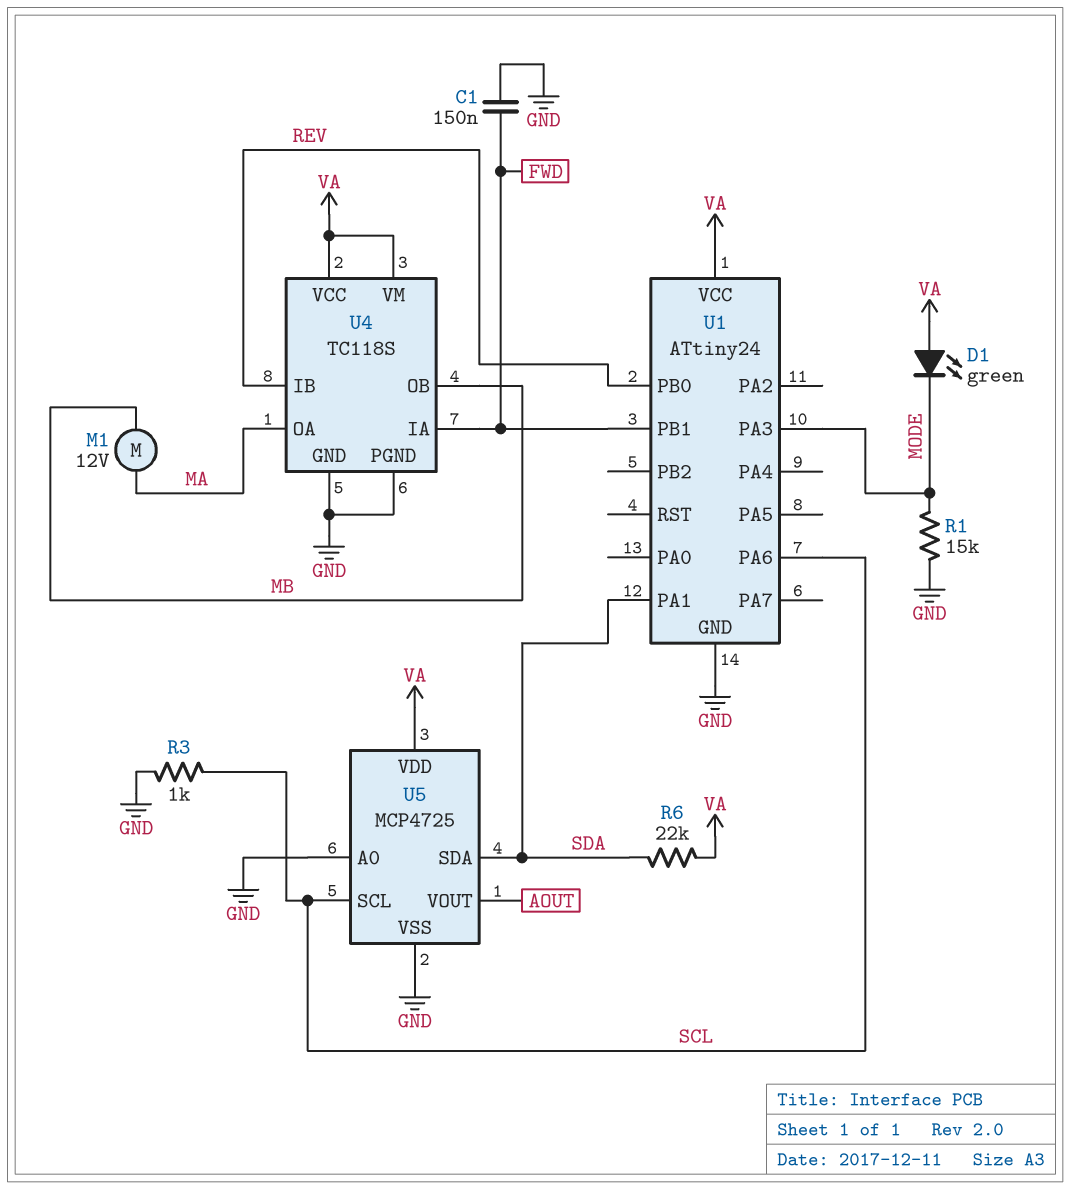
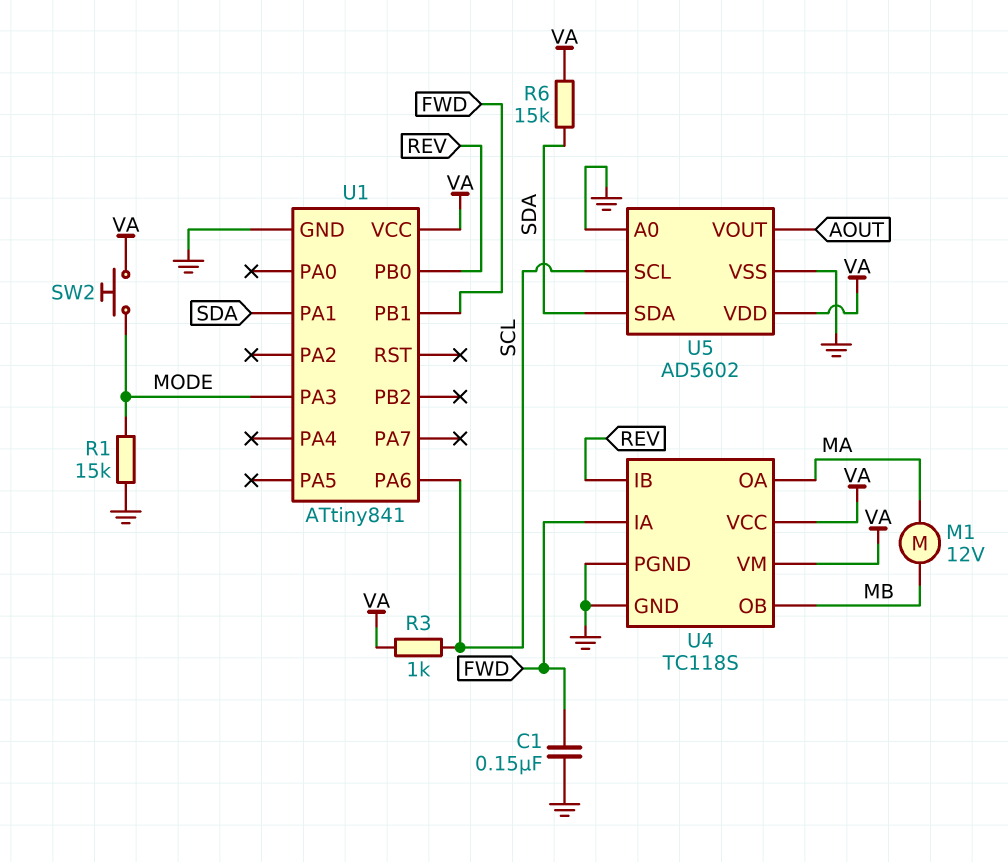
D1: LED green (A VA, K MODE) -> none
R3: 1k (GND, SCL) -> 1k (SCL, VA)
R6: 22k (SDA, VA) -> 15k (SDA, VA)
SW2: none -> button (MODE, VA)
U1: ATtiny24 -> ATtiny841
U5: MCP4725 -> AD5602

